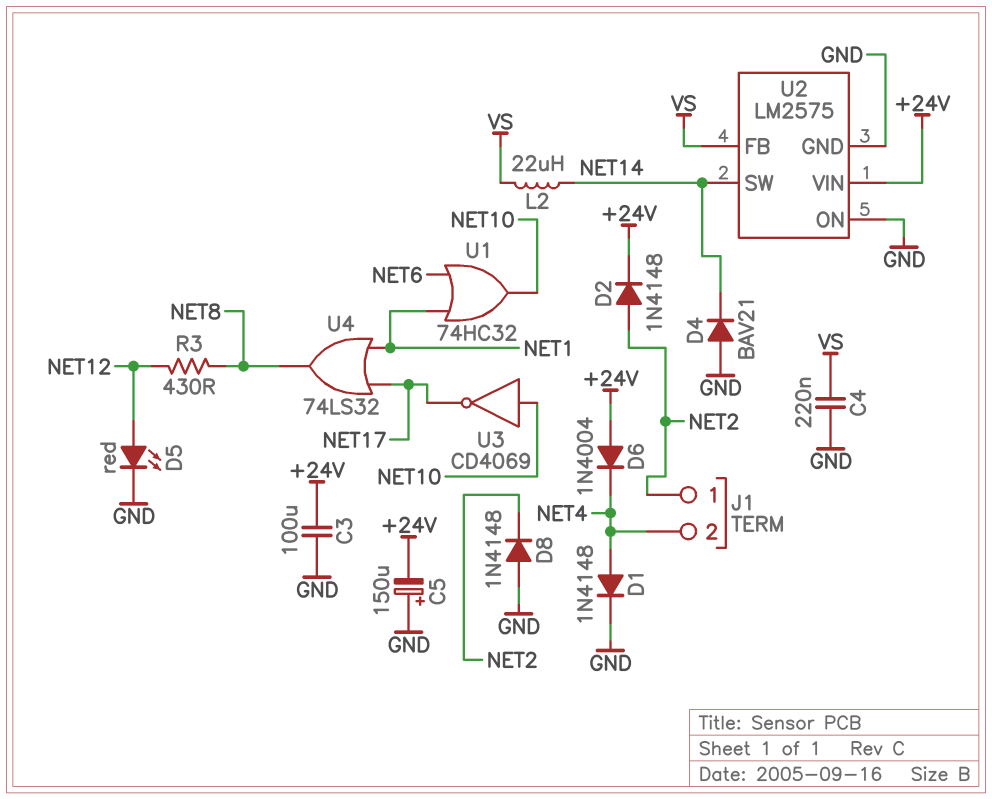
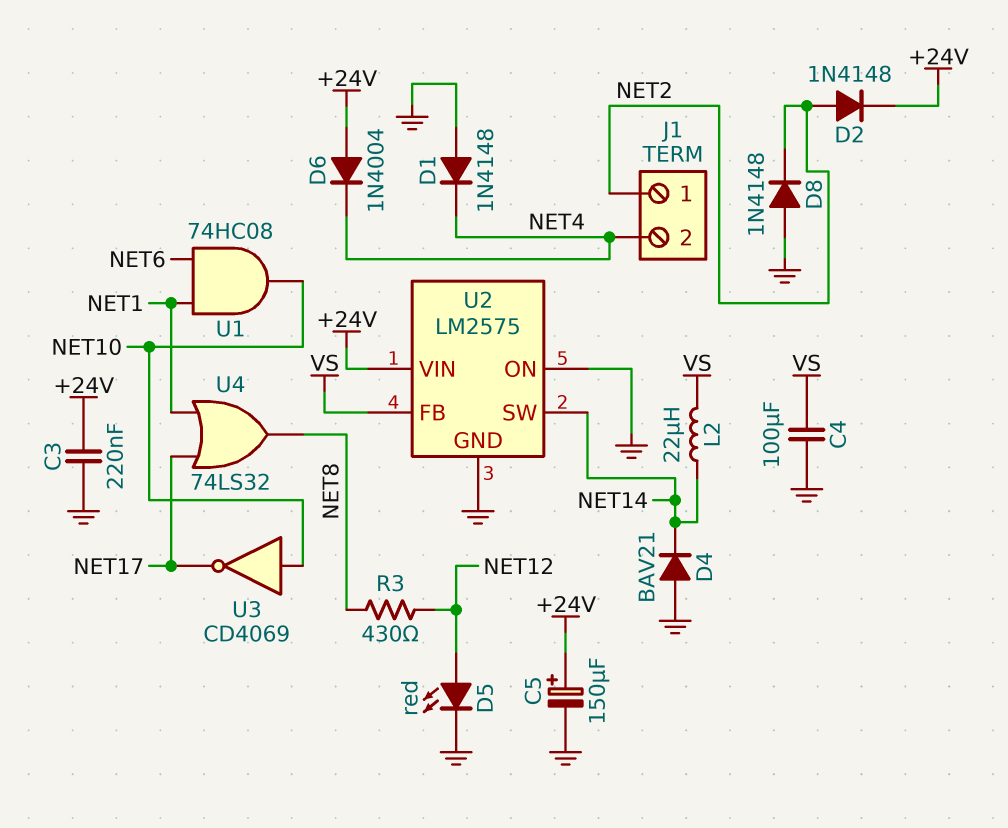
C3: 100uF (+24V, GND) -> 220nF (+24V, GND)
C4: 220nF (GND, VS) -> 100uF (GND, VS)
C5: 150uF (plus GND, minus +24V) -> 150uF (plus +24V, minus GND)
D1: diode 1N4148 (A NET4, K GND) -> diode 1N4148 (A GND, K NET4)
U1: OR 74HC32 (in NET1, in NET6, out NET10) -> AND 74HC08 (in NET1, in NET6, out NET10)

